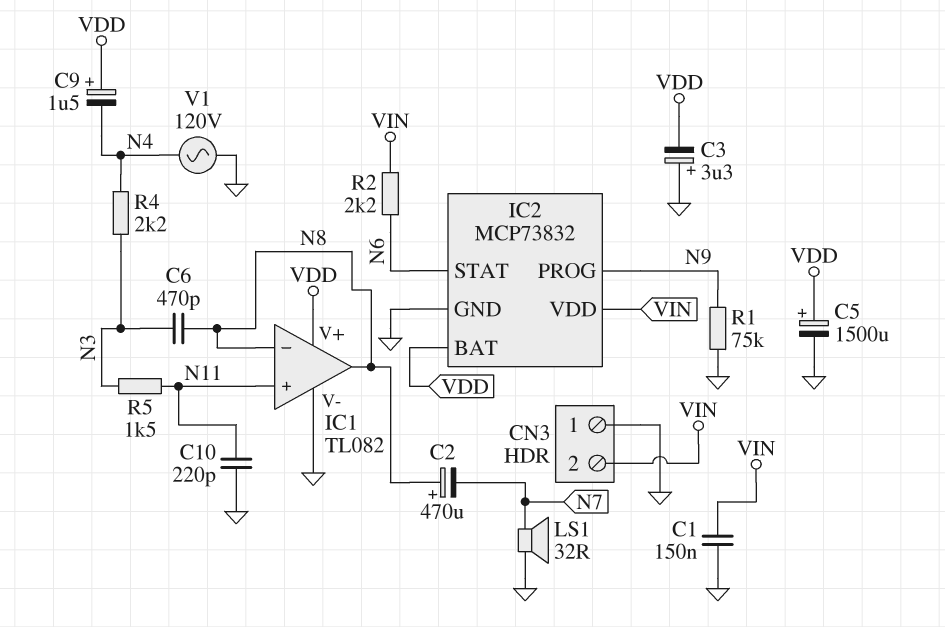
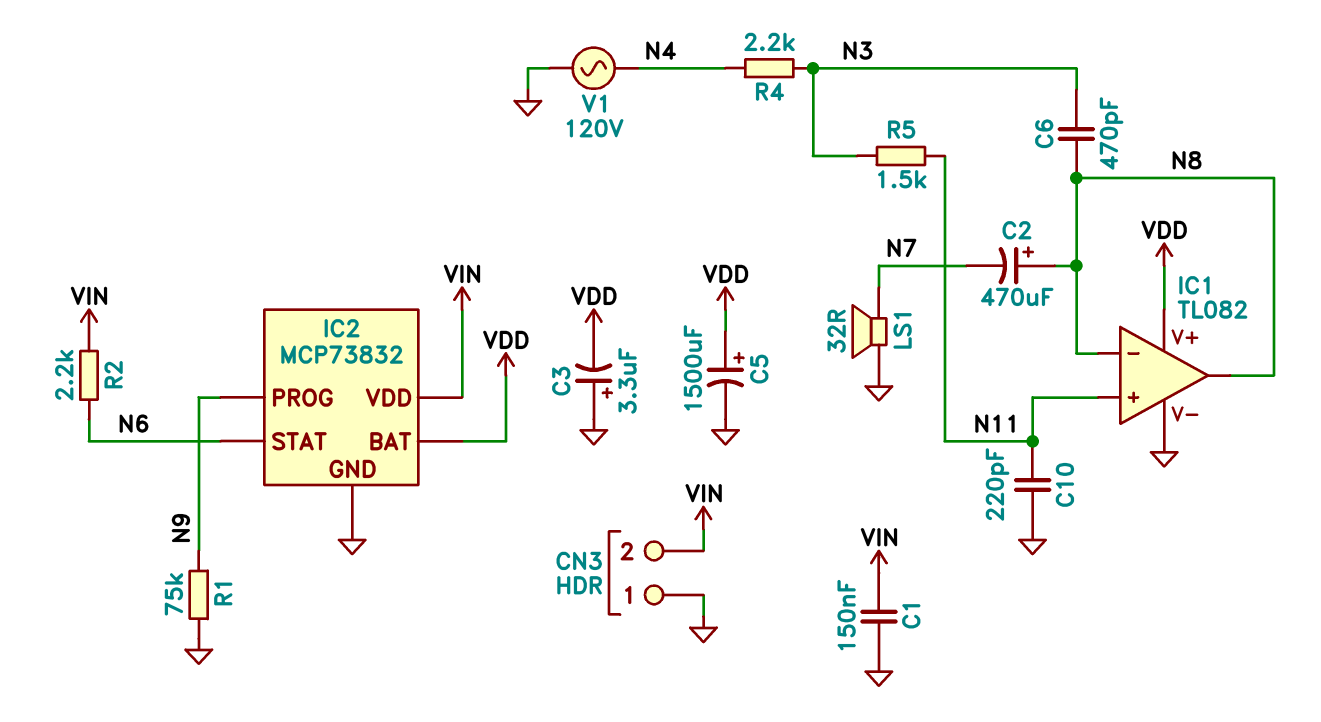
C9: 1.5uF (plus VDD, minus N4) -> none

